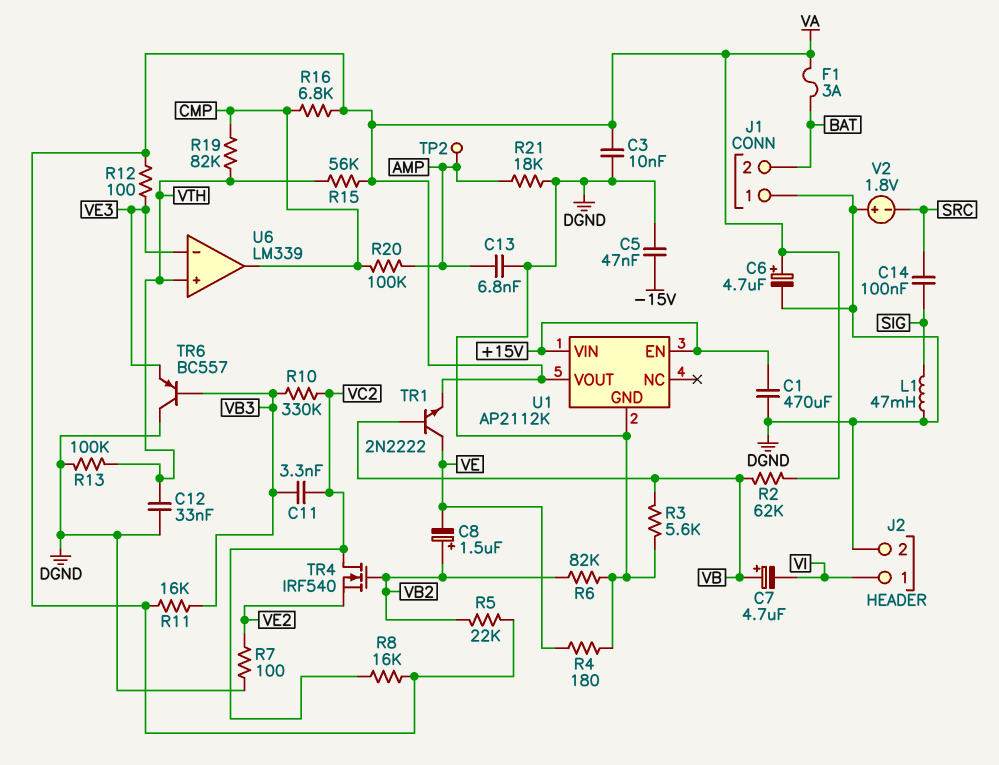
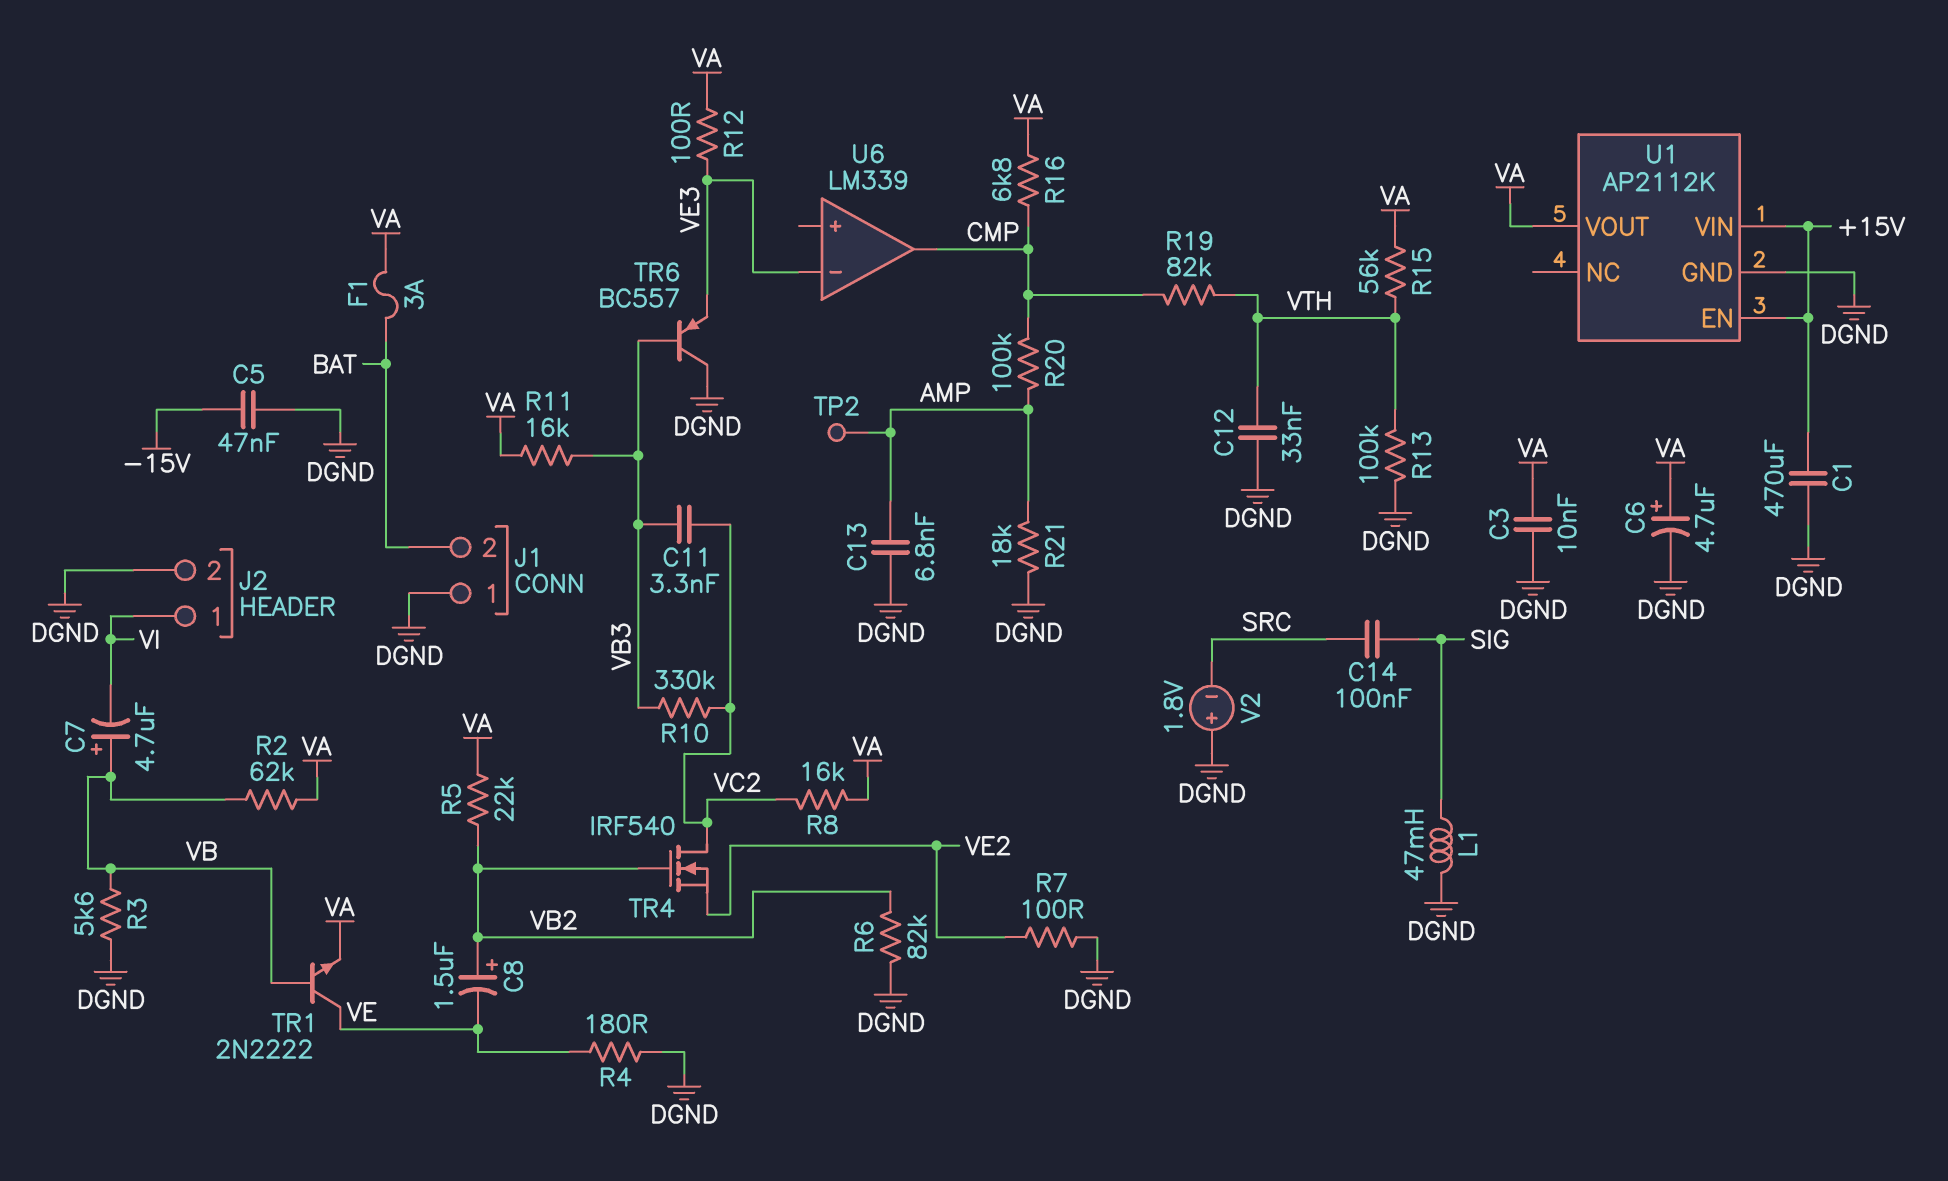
U6 pin in+: VTH -> none

